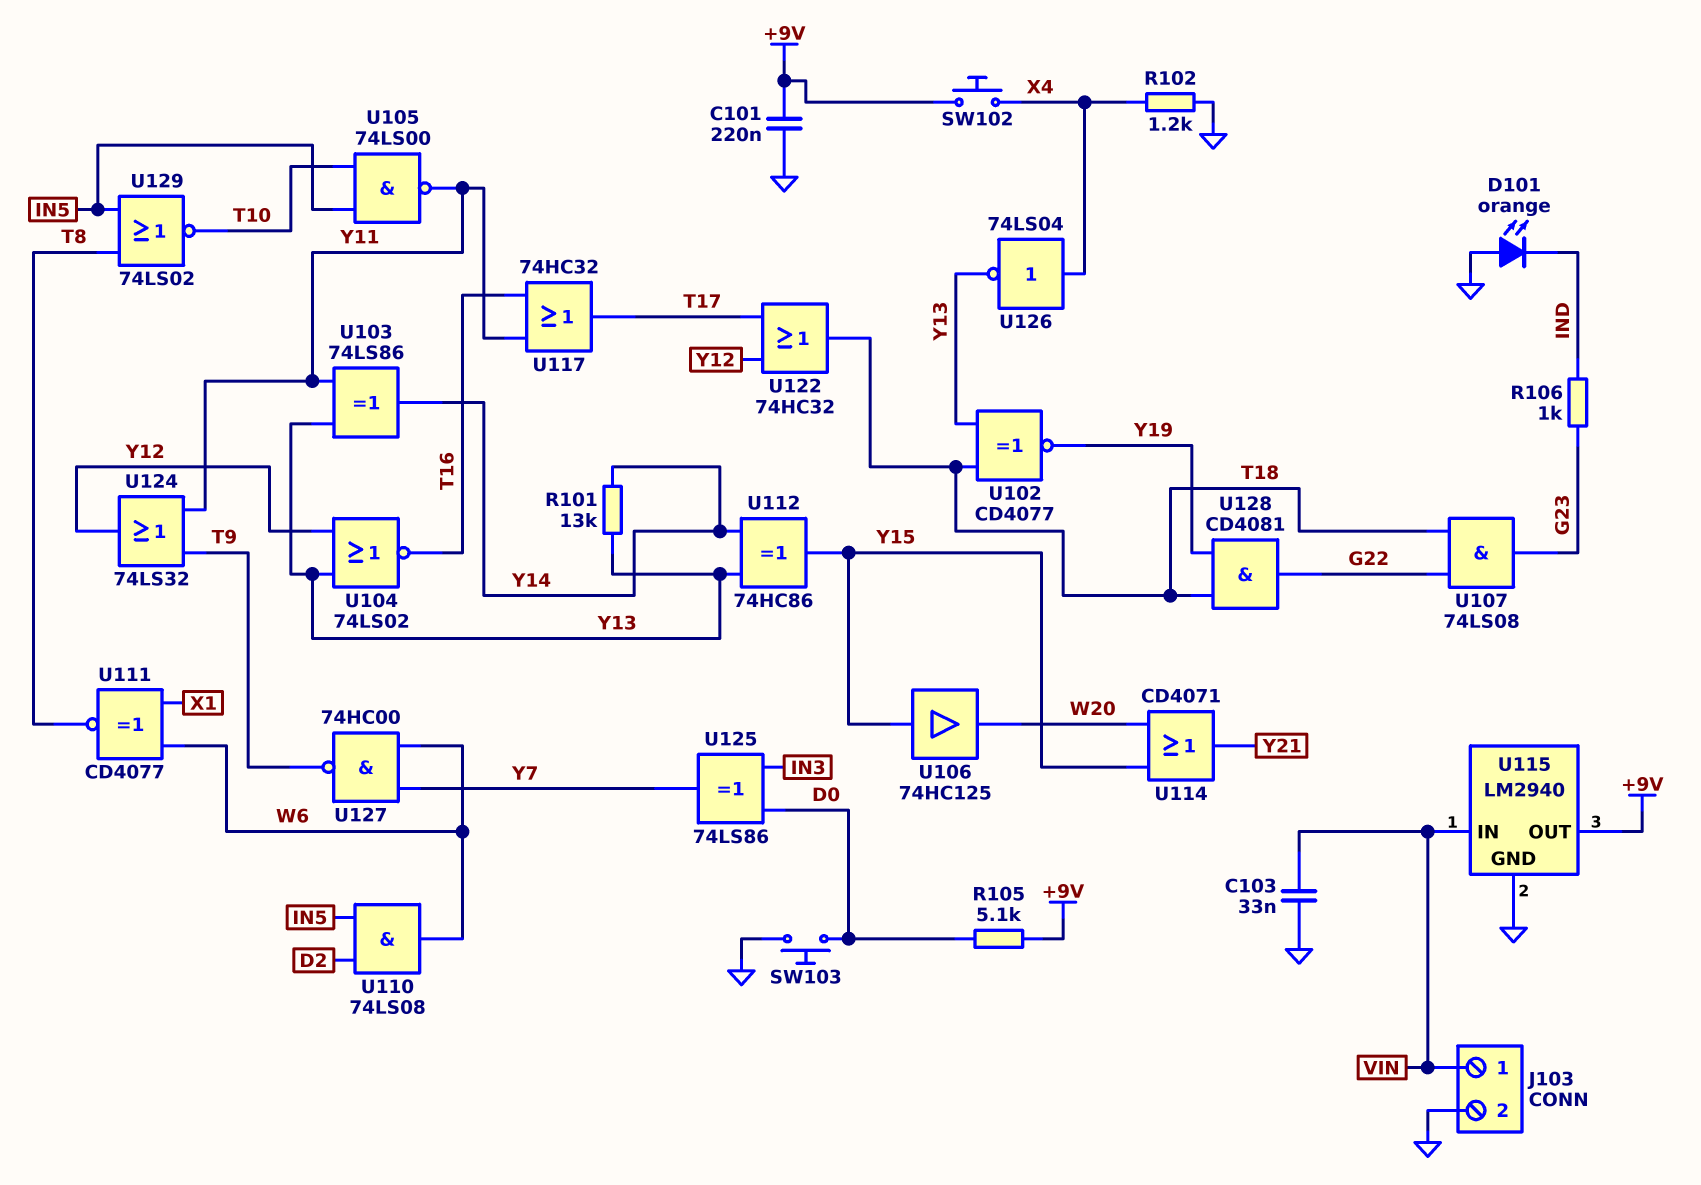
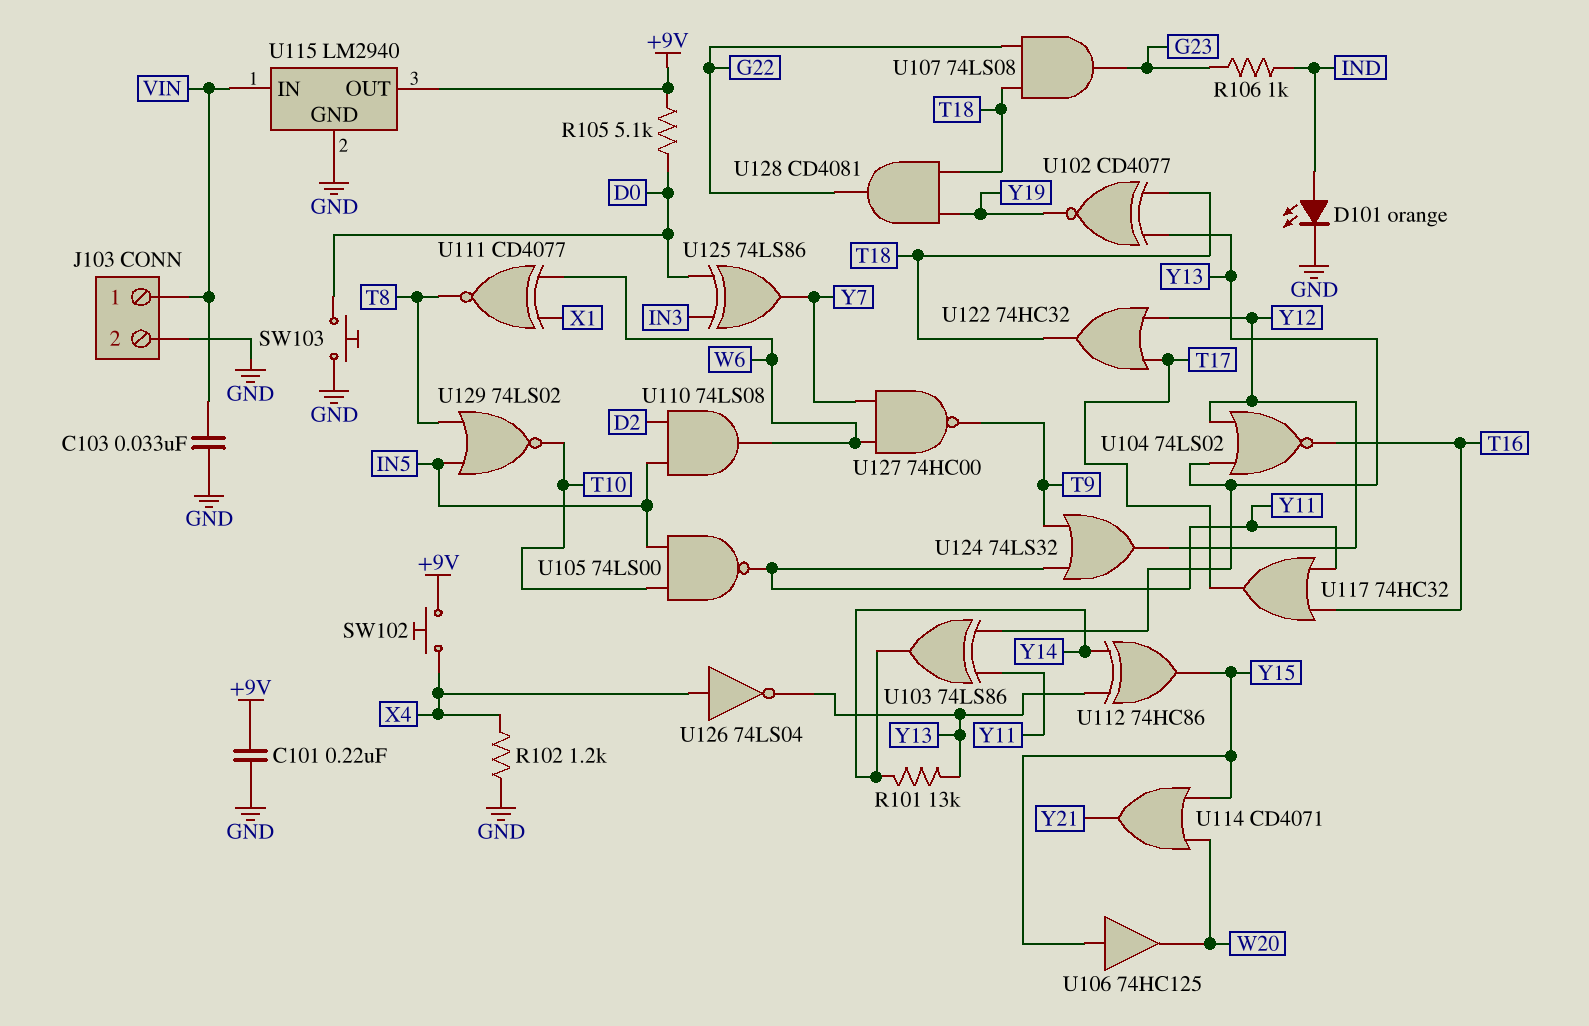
D101: LED orange (A GND, K IND) -> LED orange (A IND, K GND)

